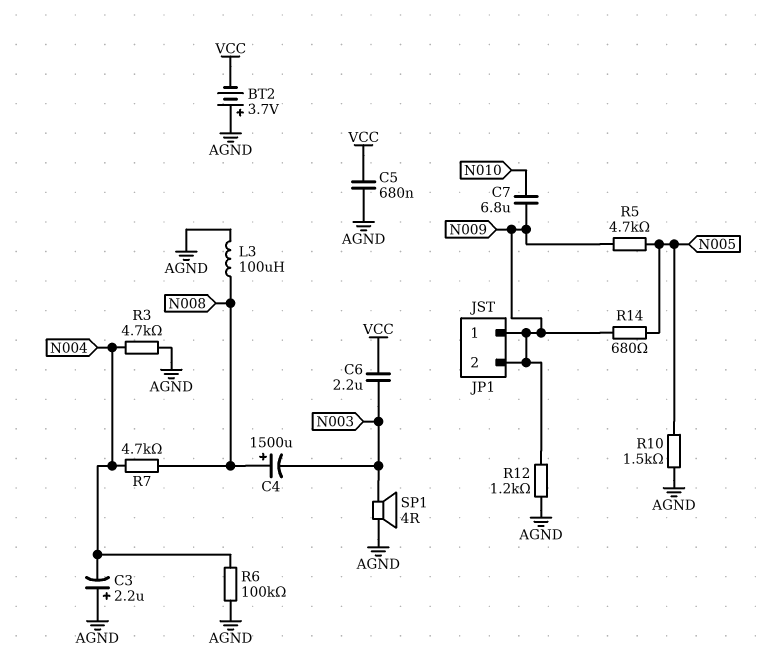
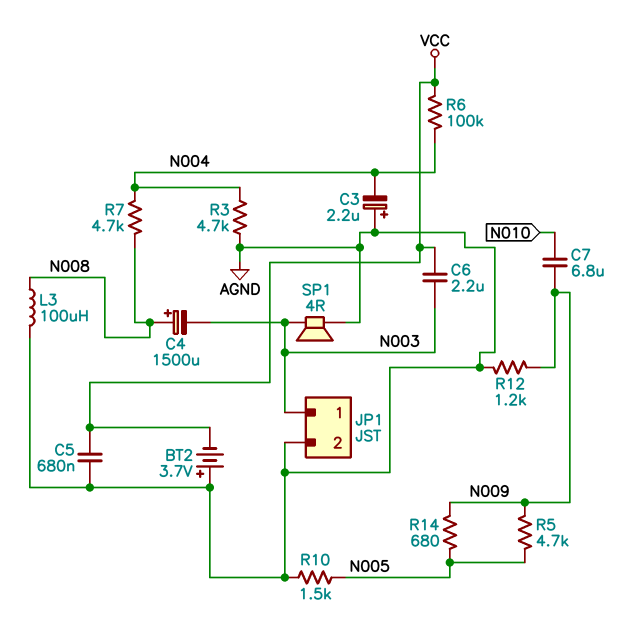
JP1 pin 1: N009 -> N003
JP1 pin 2: N009 -> AGND
R6: 100k (AGND, N004) -> 100k (N004, VCC)

